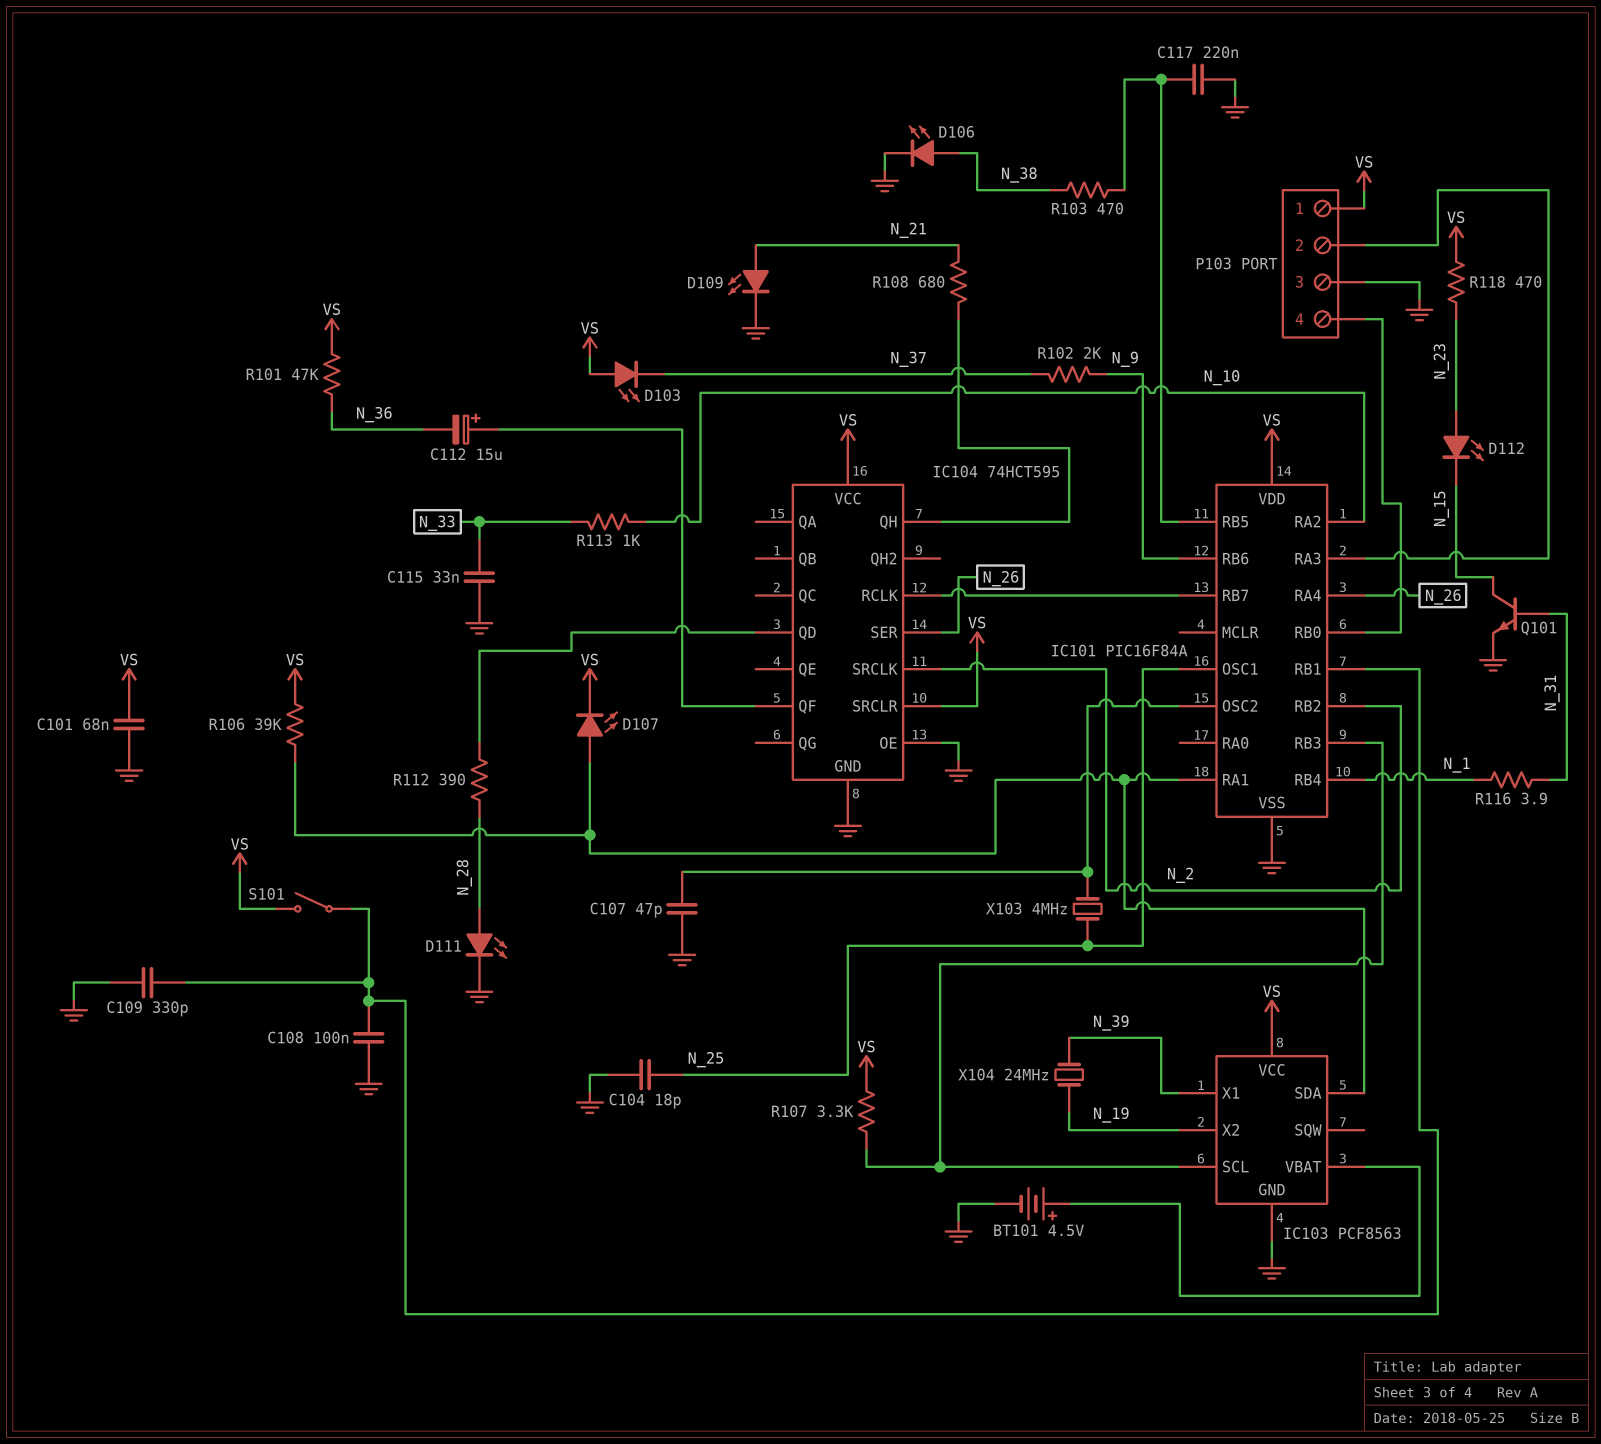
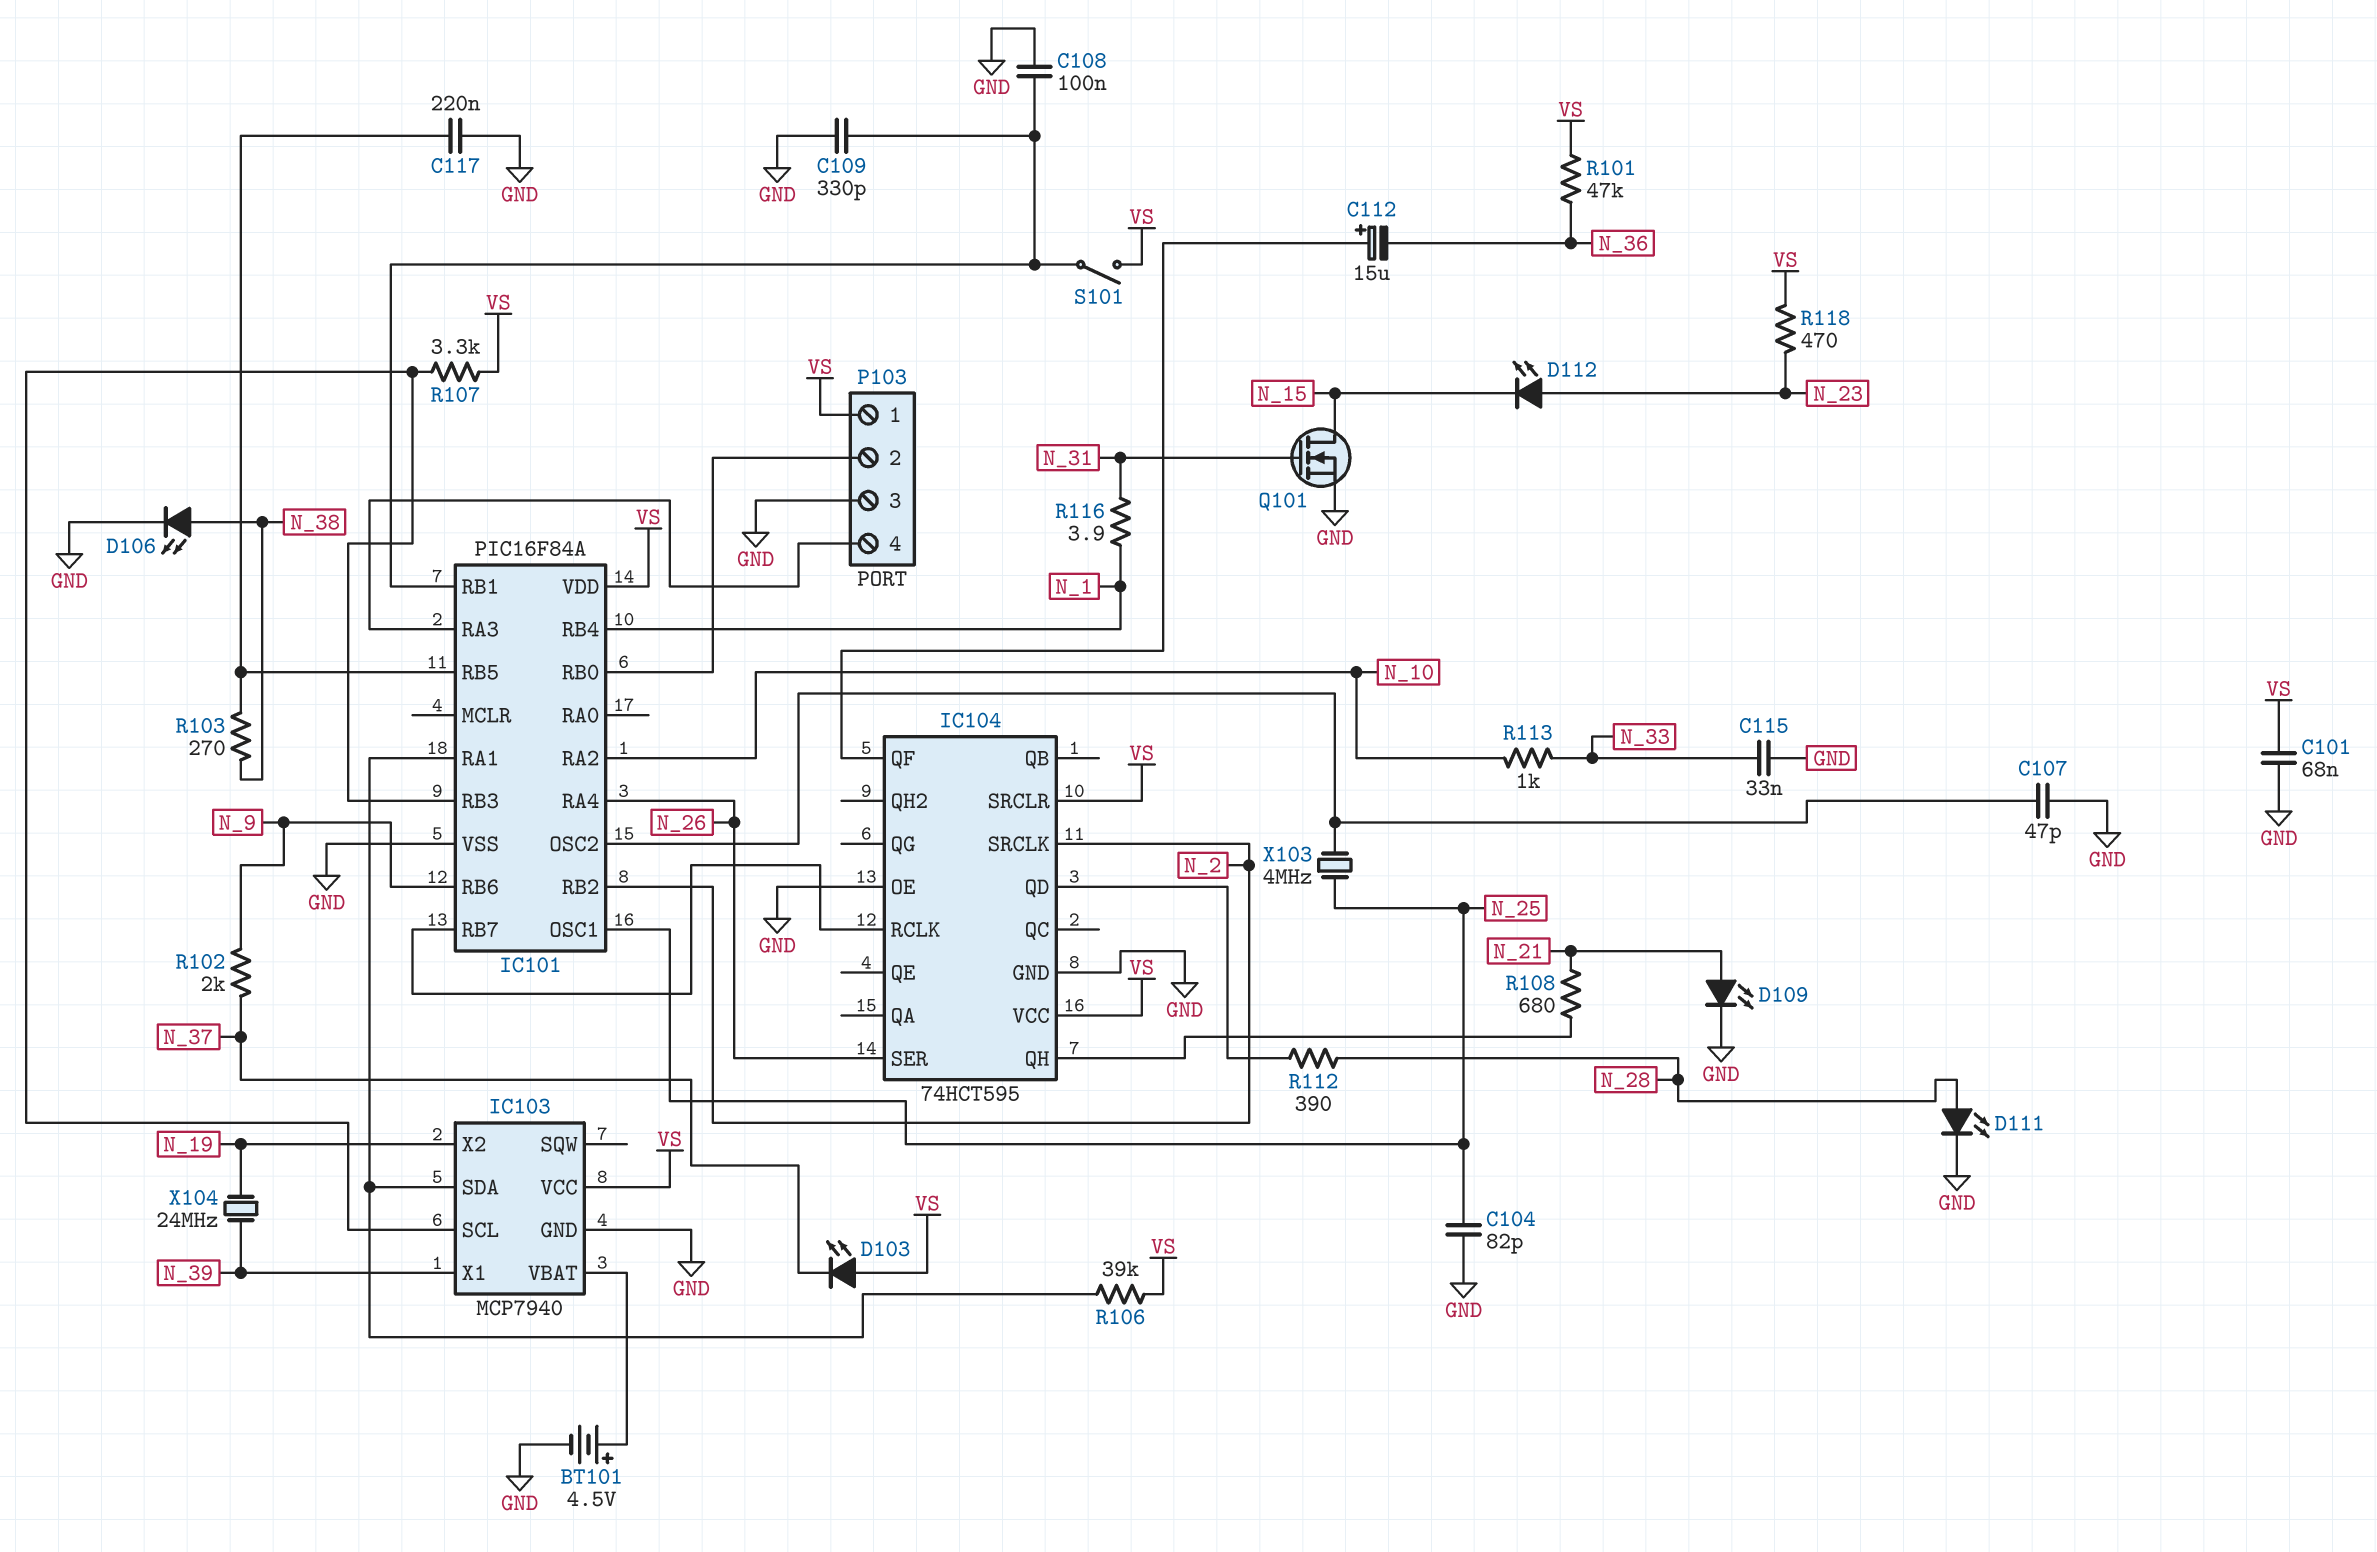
C104: 18pF (GND, N_25) -> 82pF (GND, N_25)
D107: LED (A IC101/RA1, K VS) -> none
IC103: PCF8563 -> MCP7940
P103 pin 2: IC101/RA3 -> IC101/RB0
P103 pin 4: IC101/RB0 -> IC101/RA3
Q101: NPN (B N_31, C N_15, E GND) -> NMOS (G N_31, D N_15, S GND)
R103: 470 (IC101/RB5, N_38) -> 270 (IC101/RB5, N_38)

